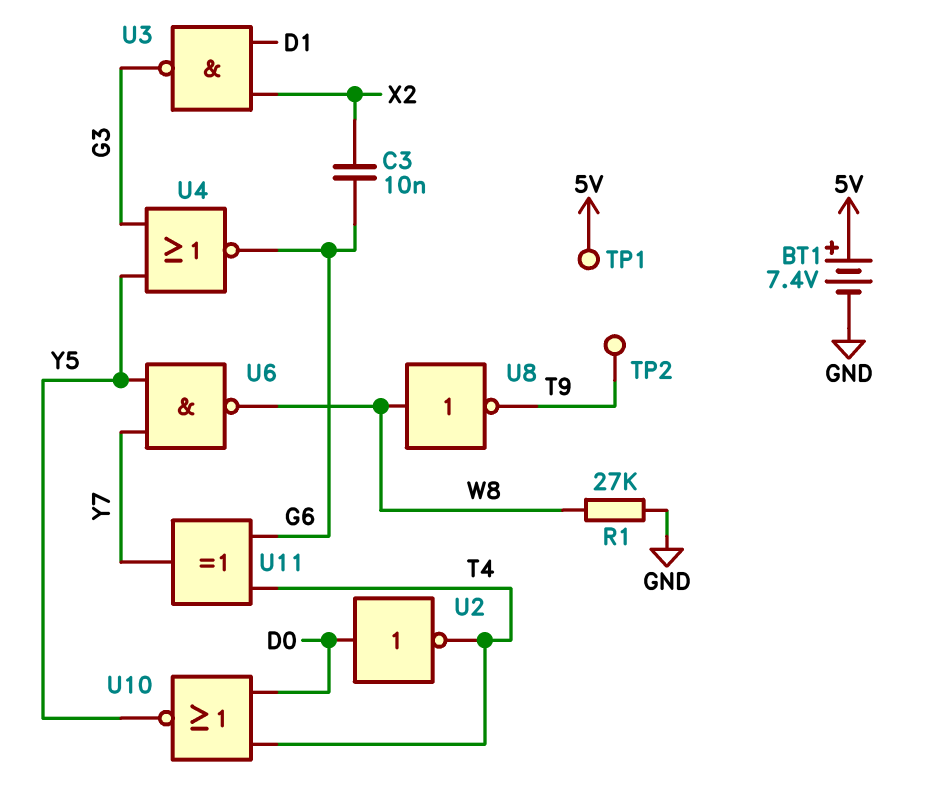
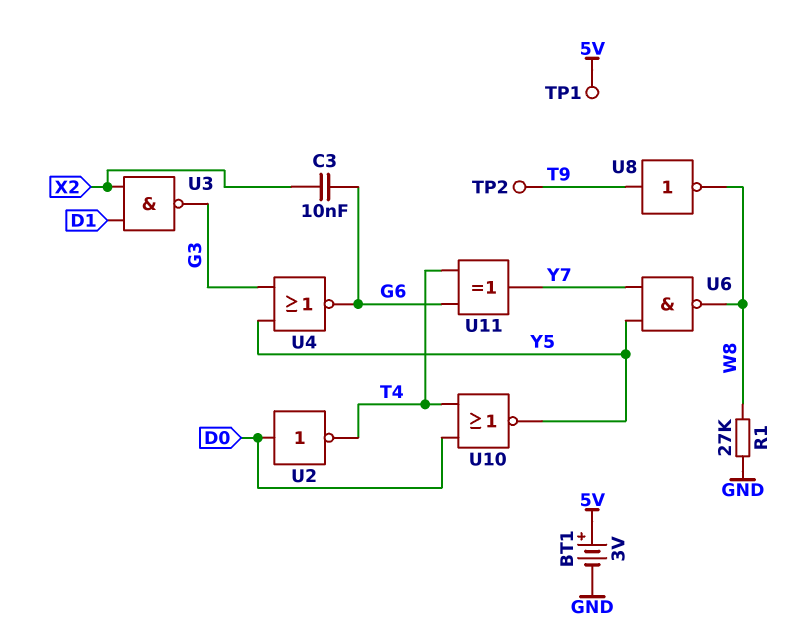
BT1: 7.4V (plus 5V, minus GND) -> 3V (plus 5V, minus GND)
U8: NOT (in W8, out T9) -> NOT (in T9, out W8)

